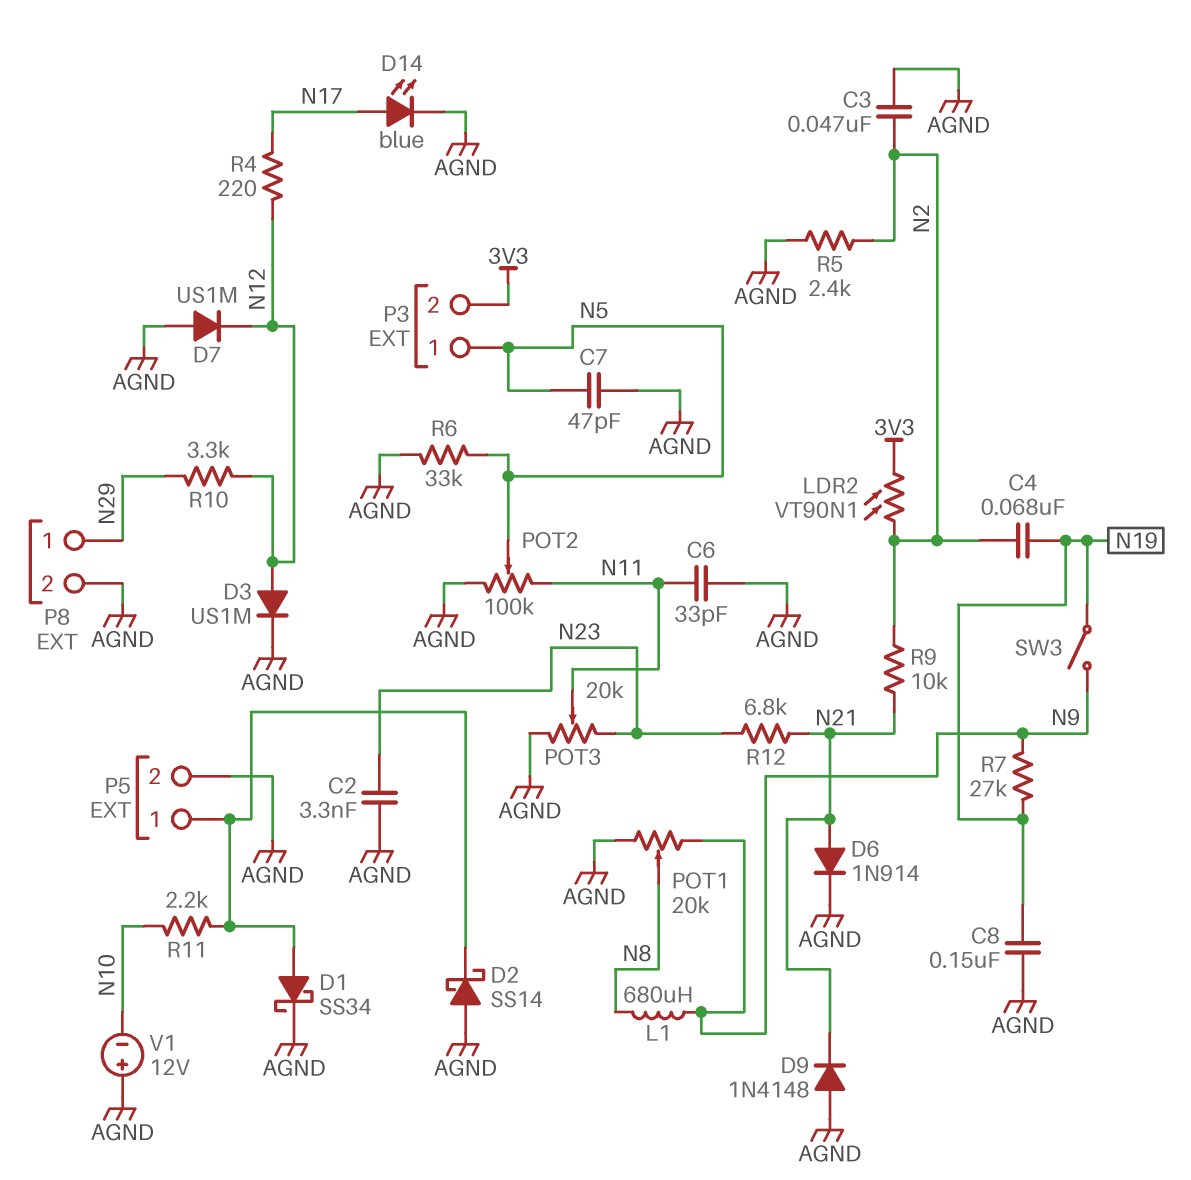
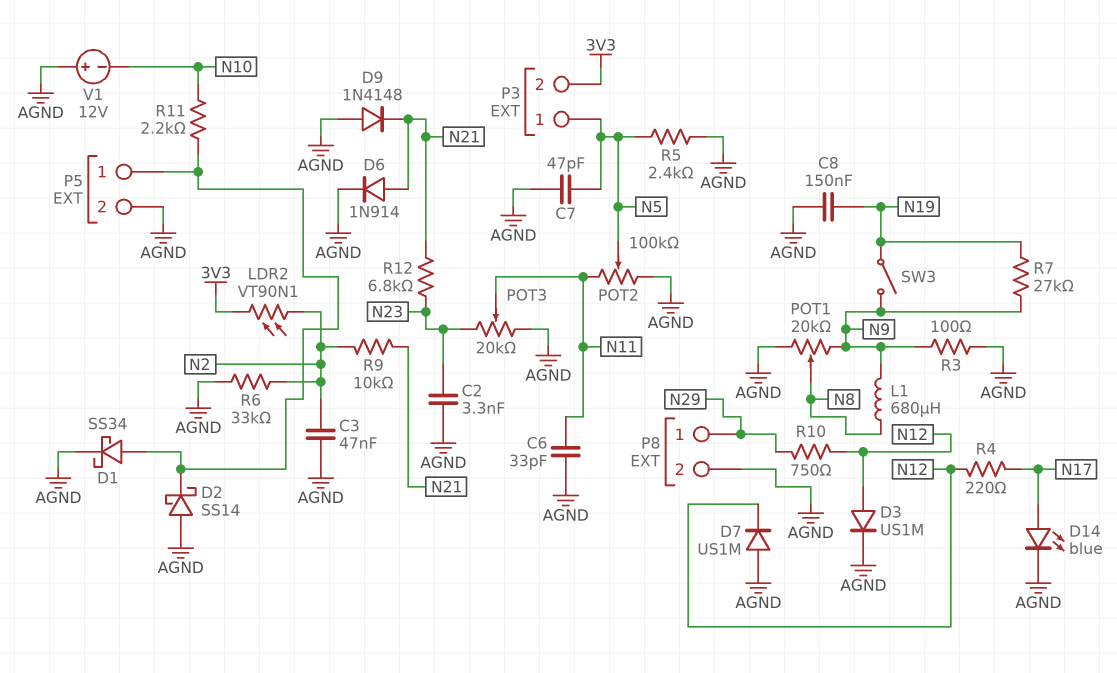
C4: 68nF (N2, N19) -> none
R3: none -> 100 (AGND, N9)
R5: 2.4k (AGND, N2) -> 2.4k (AGND, N5)
R6: 33k (AGND, N5) -> 33k (AGND, N2)
R10: 3.3k (N12, N29) -> 750 (N12, N29)

